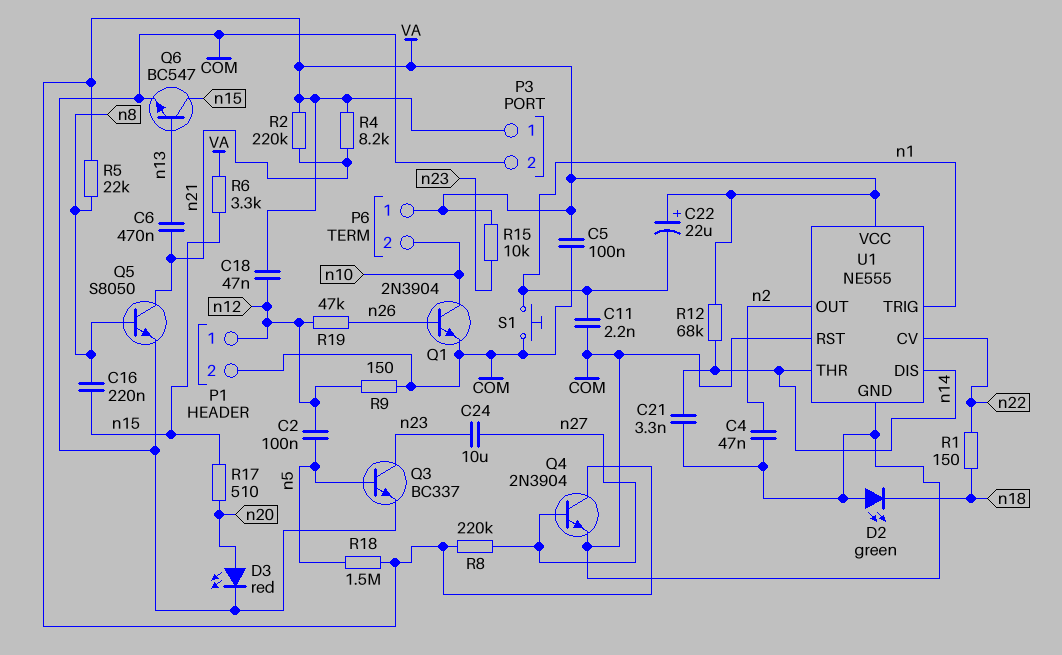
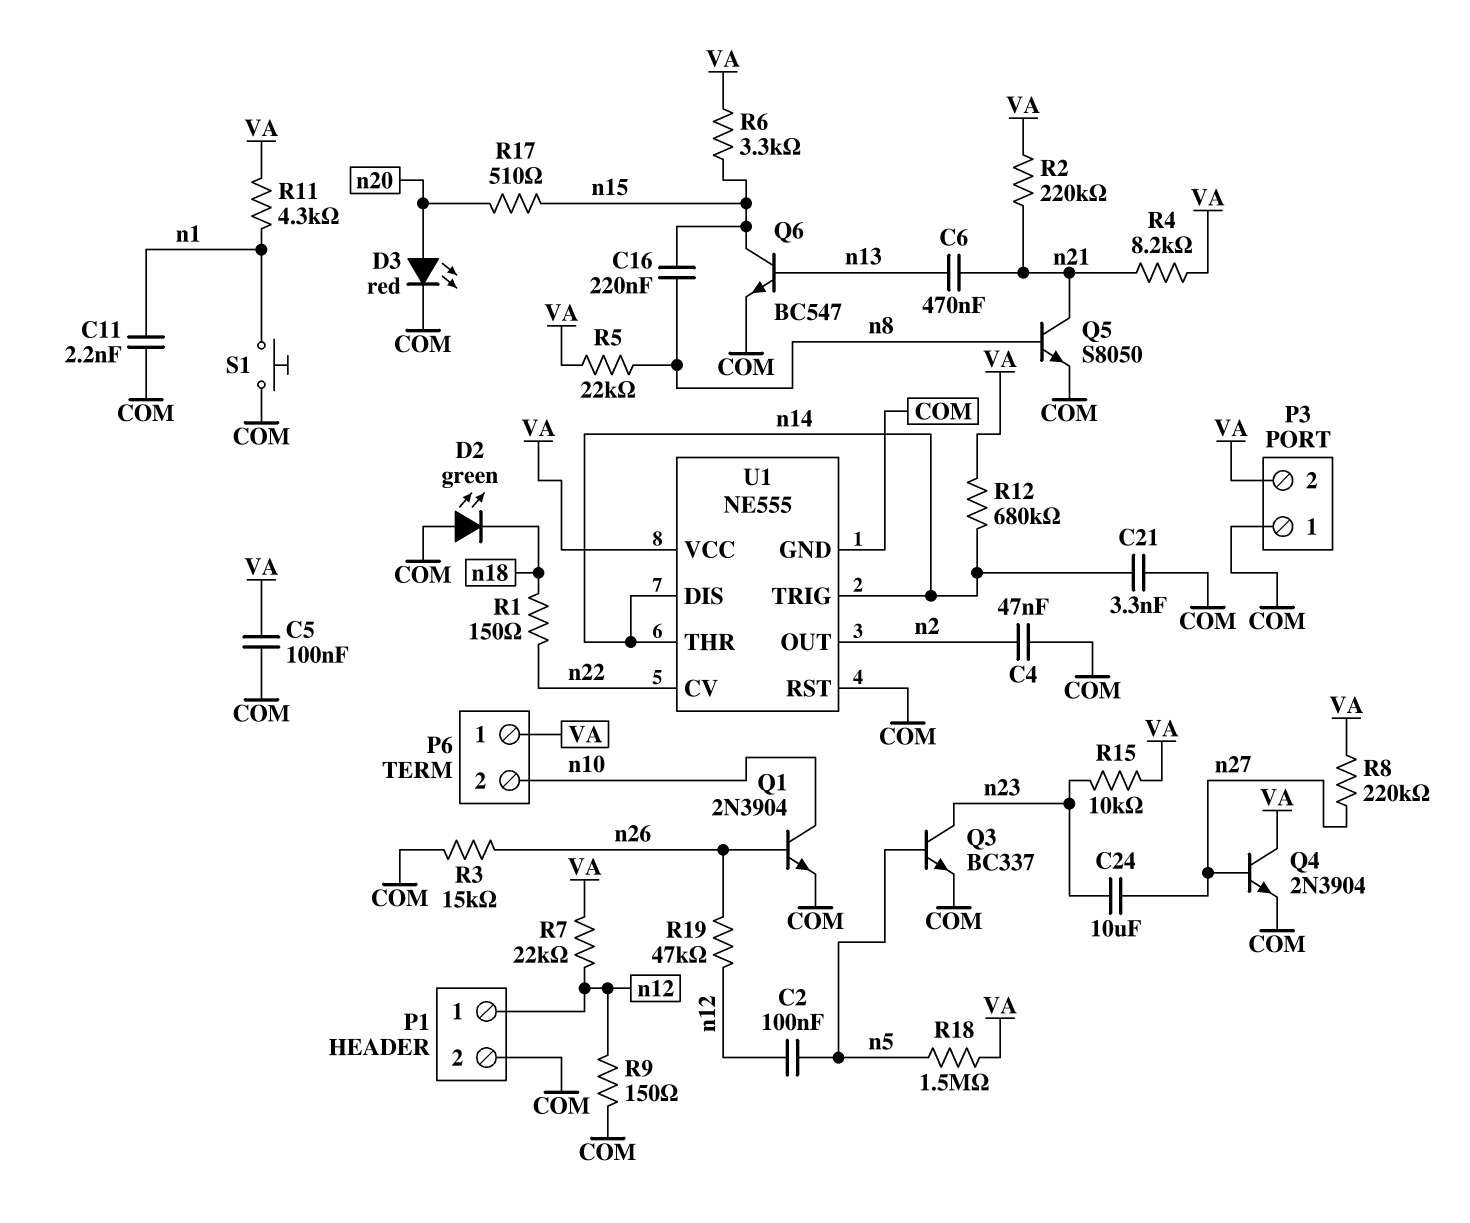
C18: 47nF (VA, n12) -> none
C22: 22uF (plus VA, minus n1) -> none
P3 pin 1: VA -> COM
P3 pin 2: COM -> VA
R3: none -> 15k (COM, n26)
R7: none -> 22k (VA, n12)
R11: none -> 4.3k (VA, n1)
R12: 68k (VA, n14) -> 680k (VA, n14)
U1 pin TRIG: n1 -> n14

